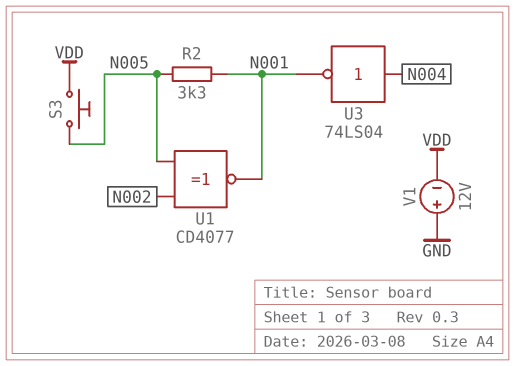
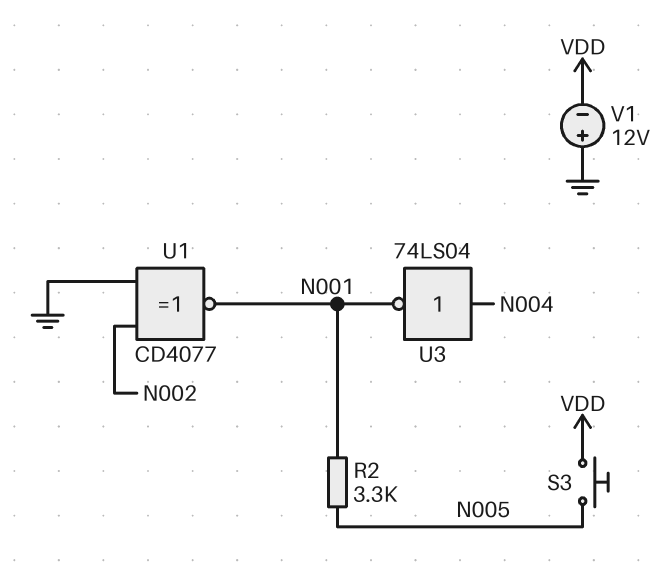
U1: XNOR CD4077 (in N002, in N005, out N001) -> XNOR CD4077 (in GND, in N002, out N001)

